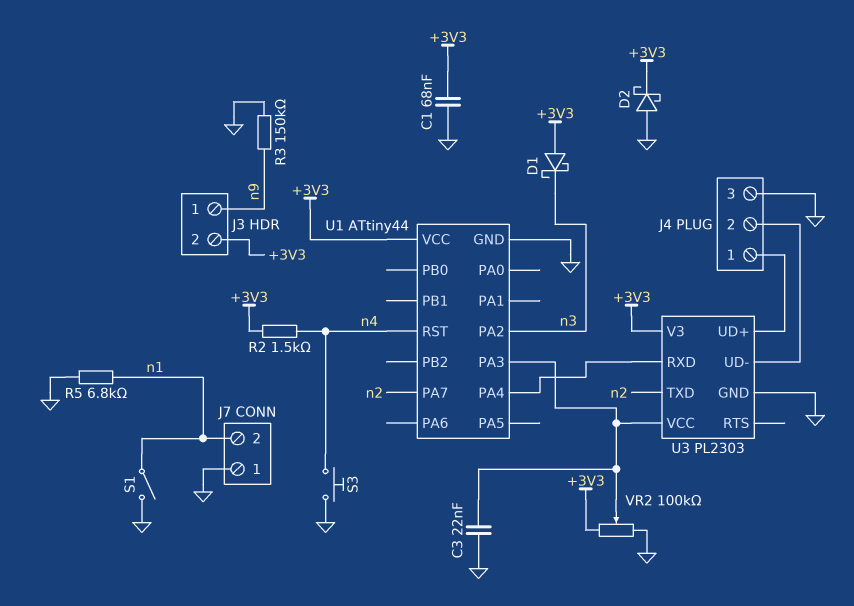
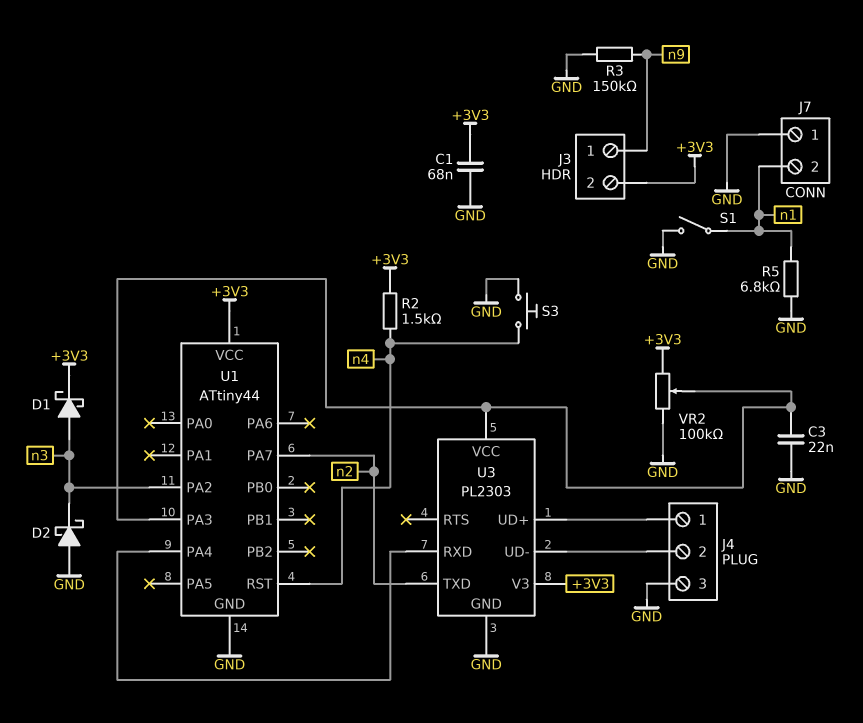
D1: schottky (A +3V3, K n3) -> schottky (A n3, K +3V3)
D2: schottky (A GND, K +3V3) -> schottky (A GND, K n3)

